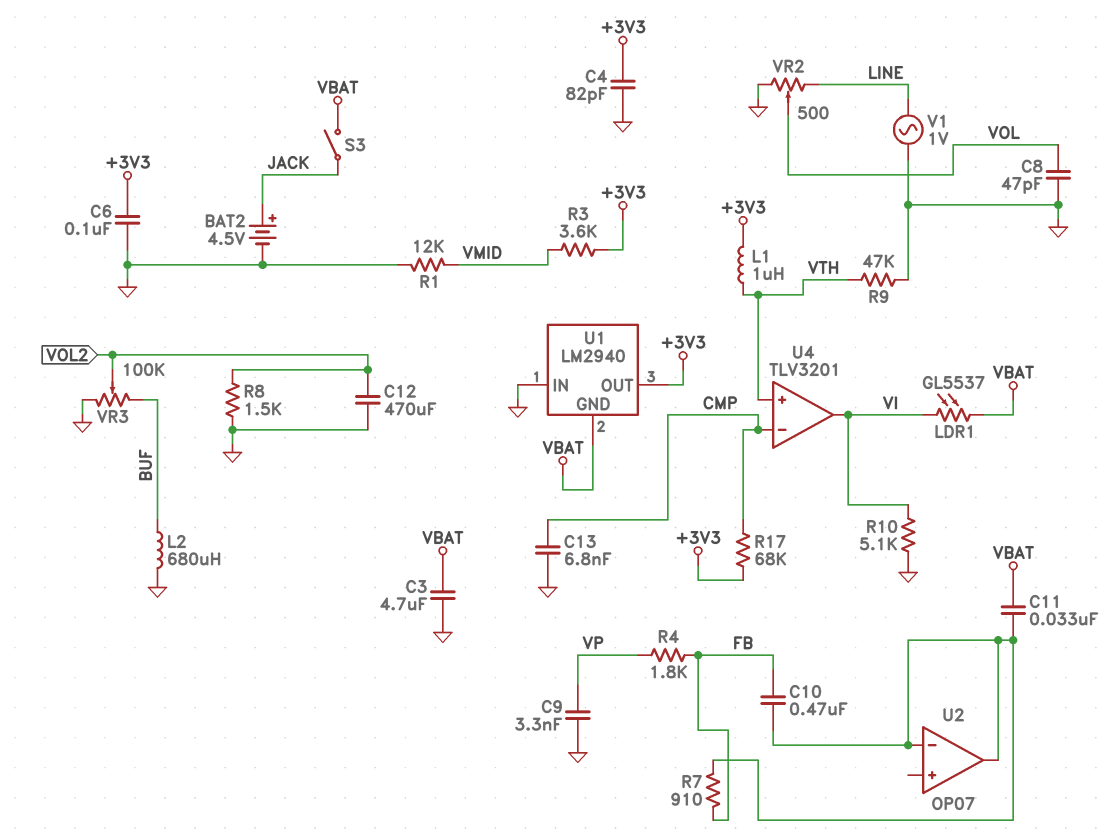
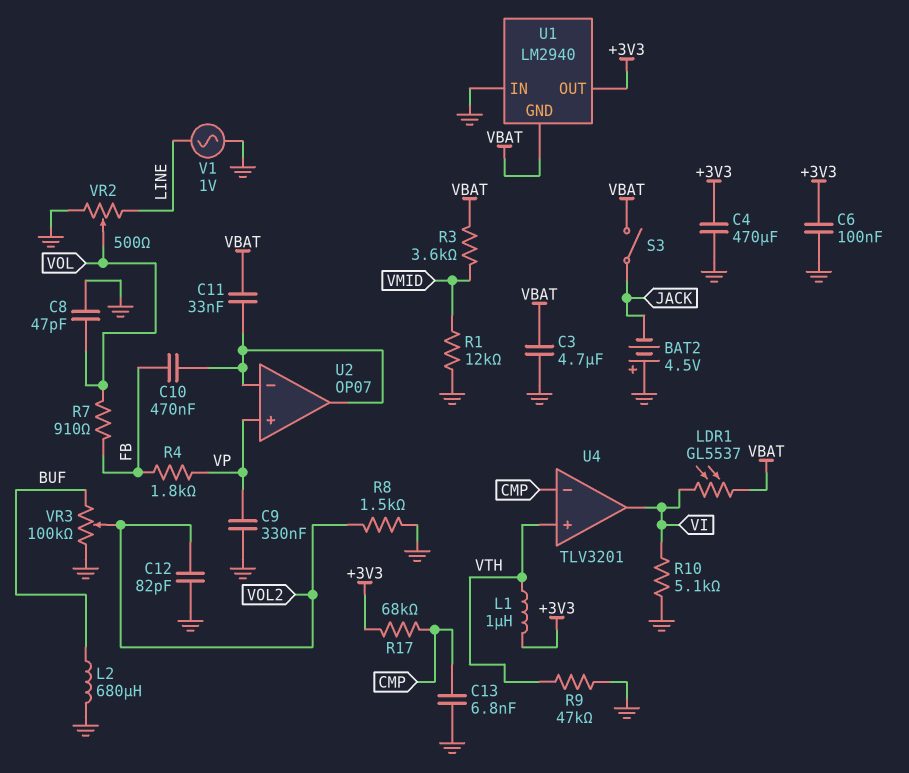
BAT2: 4.5V (plus JACK, minus GND) -> 4.5V (plus GND, minus JACK)
C4: 82pF (+3V3, GND) -> 470uF (+3V3, GND)
C9: 3.3nF (GND, VP) -> 330nF (GND, VP)
C12: 470uF (GND, VOL2) -> 82pF (GND, VOL2)
R3: 3.6k (+3V3, VMID) -> 3.6k (VBAT, VMID)
R7: 910 (FB, U2/in-) -> 910 (FB, VOL)
U2 pin in+: none -> VP

